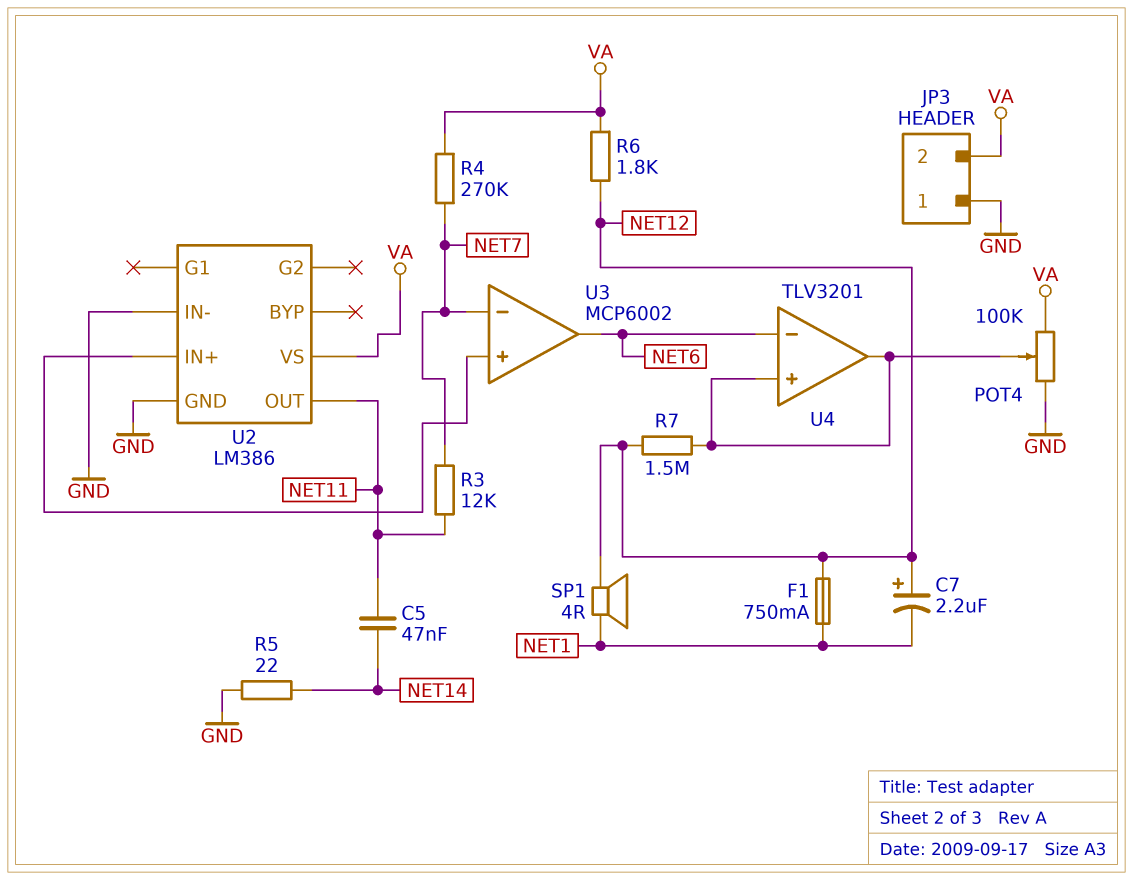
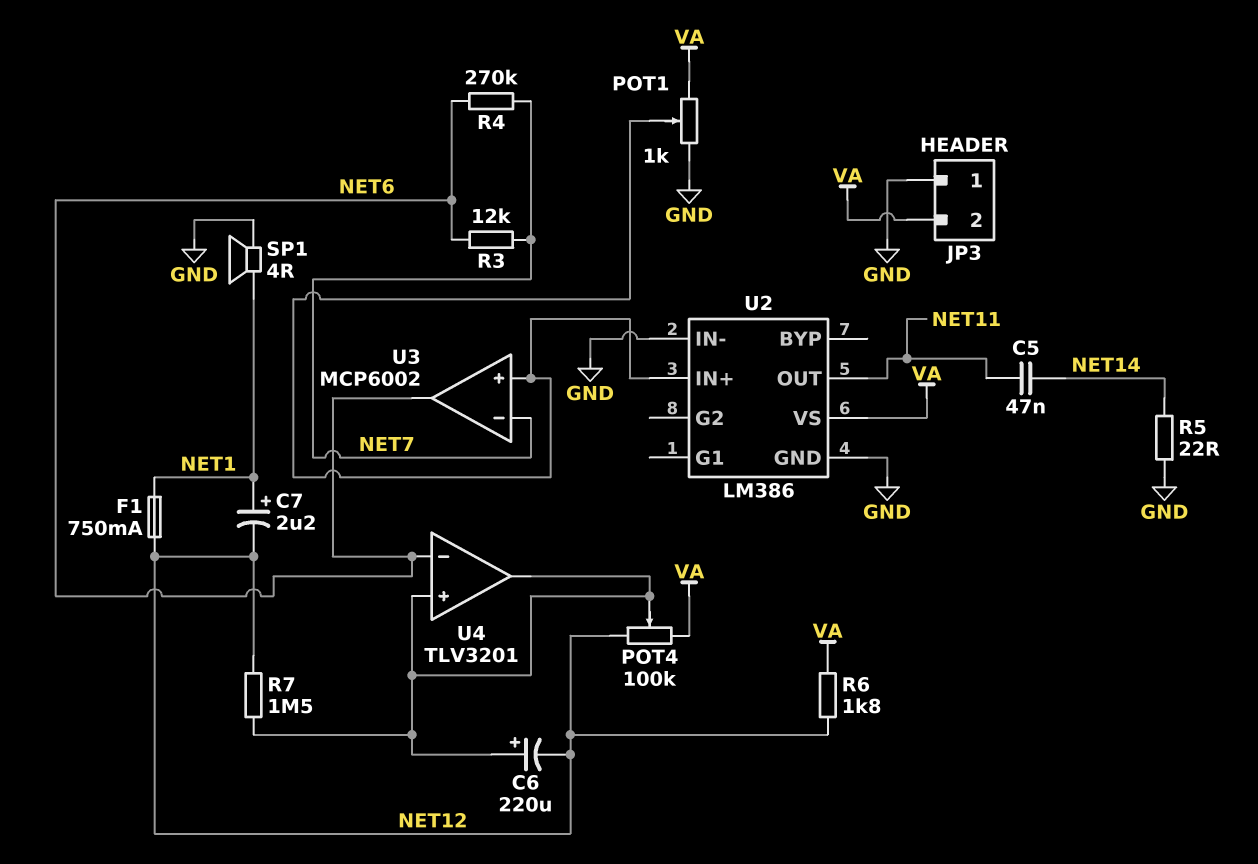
C6: none -> 220uF (plus U4/in+, minus NET12)
C7: 2.2uF (plus NET12, minus NET1) -> 2.2uF (plus NET1, minus NET12)
POT1: none -> 1k (GND, VA, wiper U2/IN+)
POT4: 100k (GND, VA, wiper U4/in+) -> 100k (NET12, VA, wiper U4/in+)
R3: 12k (NET7, NET11) -> 12k (NET6, NET7)
R4: 270k (NET7, VA) -> 270k (NET6, NET7)
SP1: speaker 4R (NET1, NET12) -> speaker 4R (GND, NET1)

